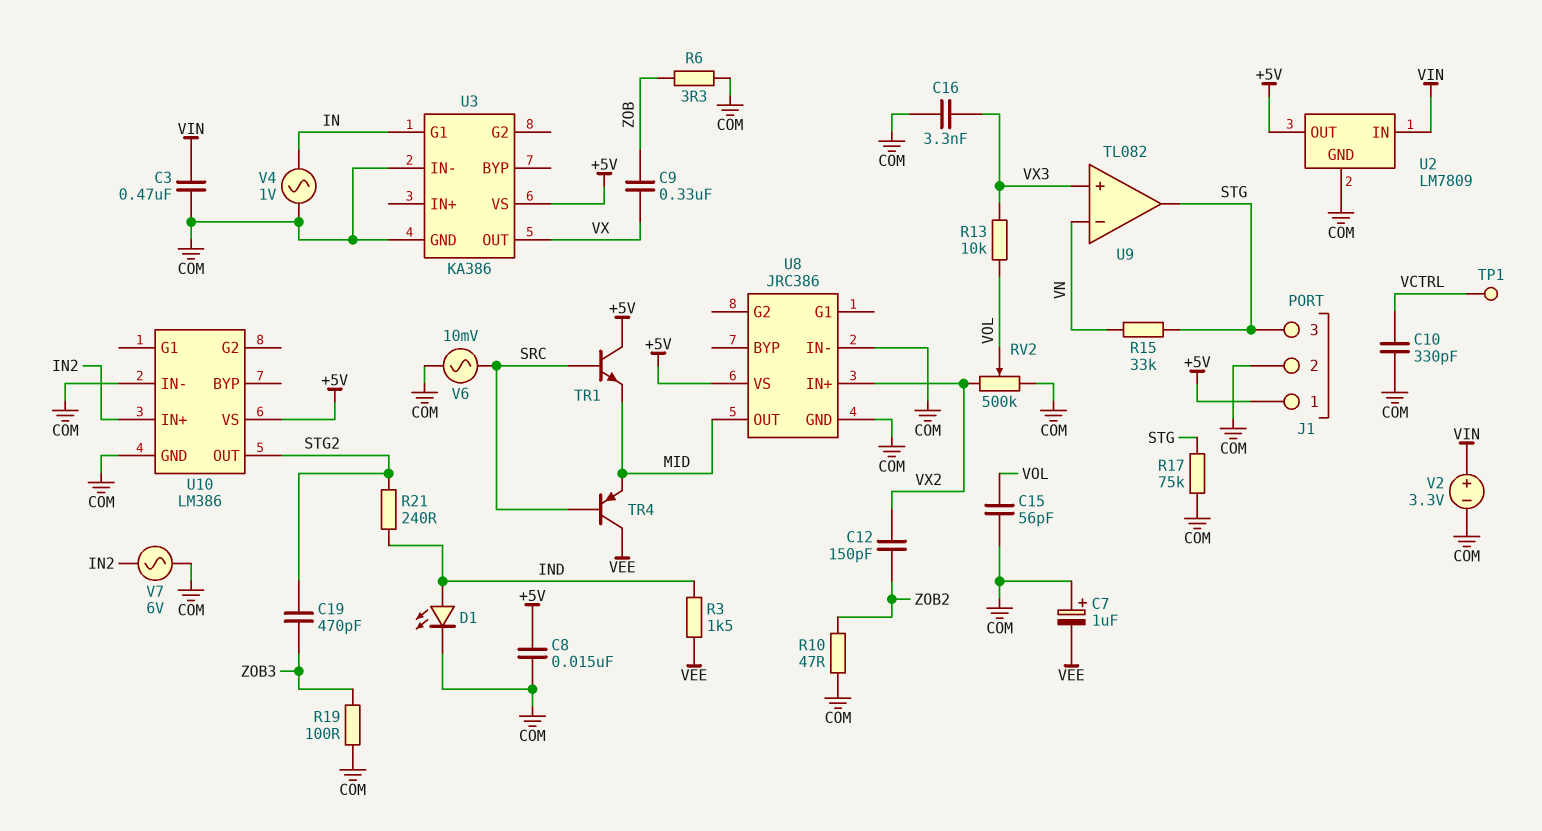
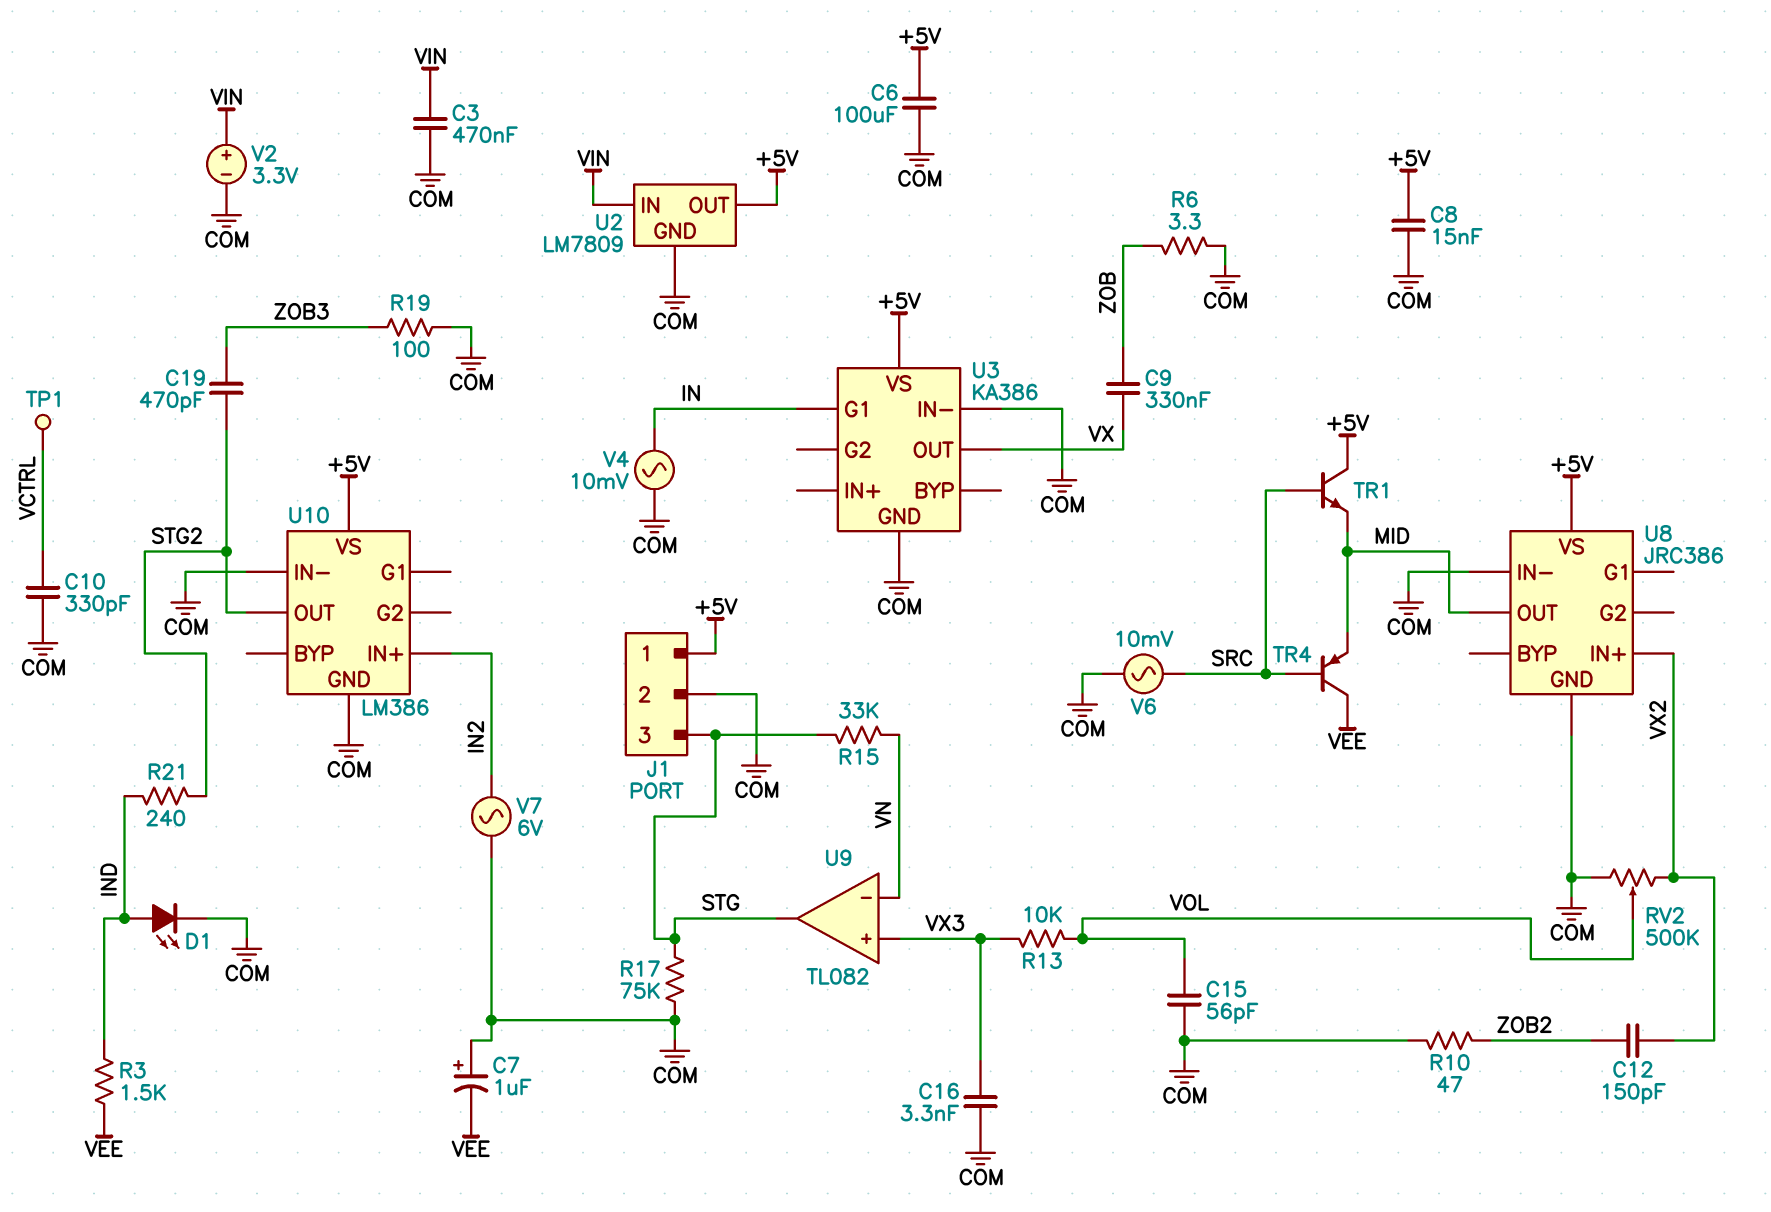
C6: none -> 100uF (+5V, COM)
V4: AC 1V (COM, IN) -> AC 10mV (COM, IN)

